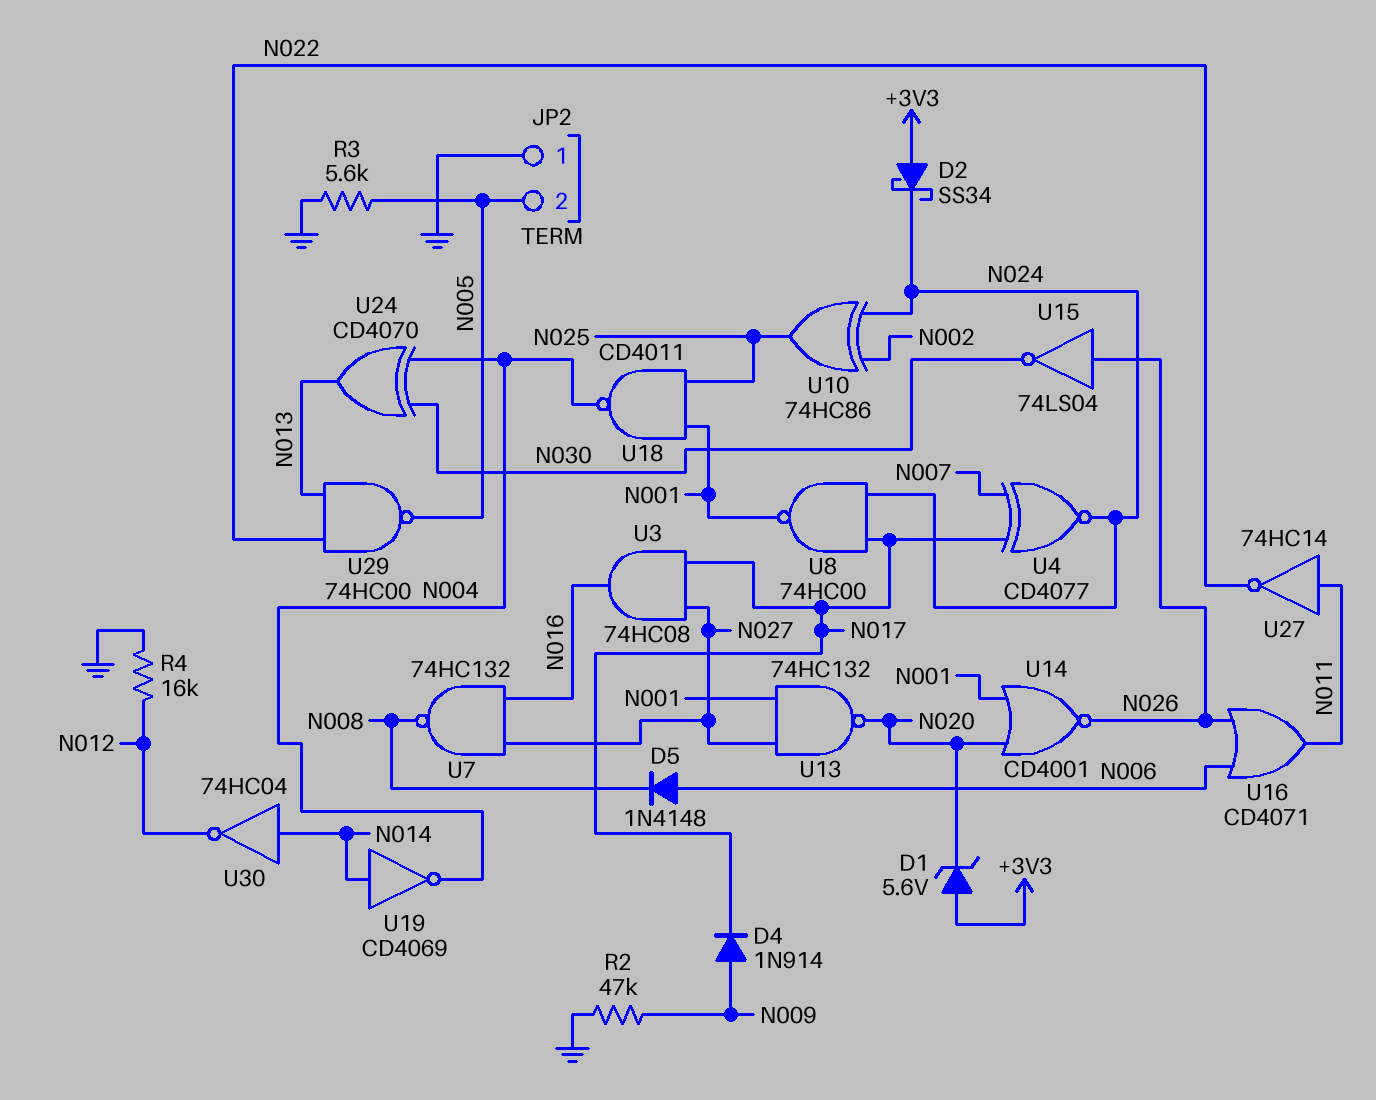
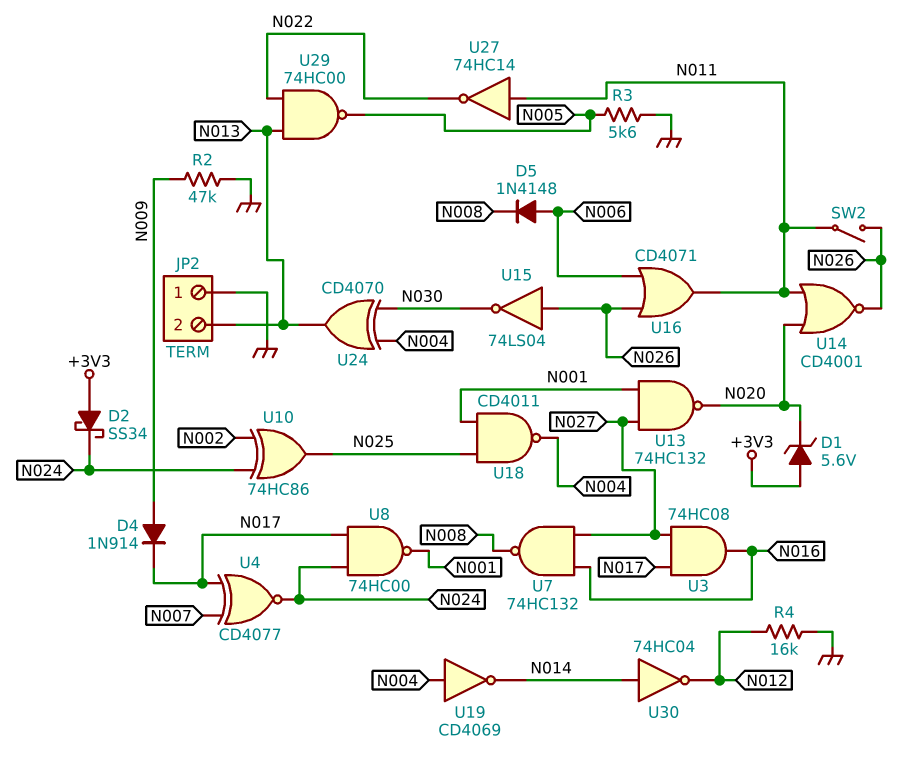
JP2 pin 2: N005 -> N013
SW2: none -> switch (N011, N026)
U14: NOR CD4001 (in N001, in N020, out N026) -> NOR CD4001 (in N011, in N020, out N026)
U19: NOT CD4069 (in N014, out N004) -> NOT CD4069 (in N004, out N014)

